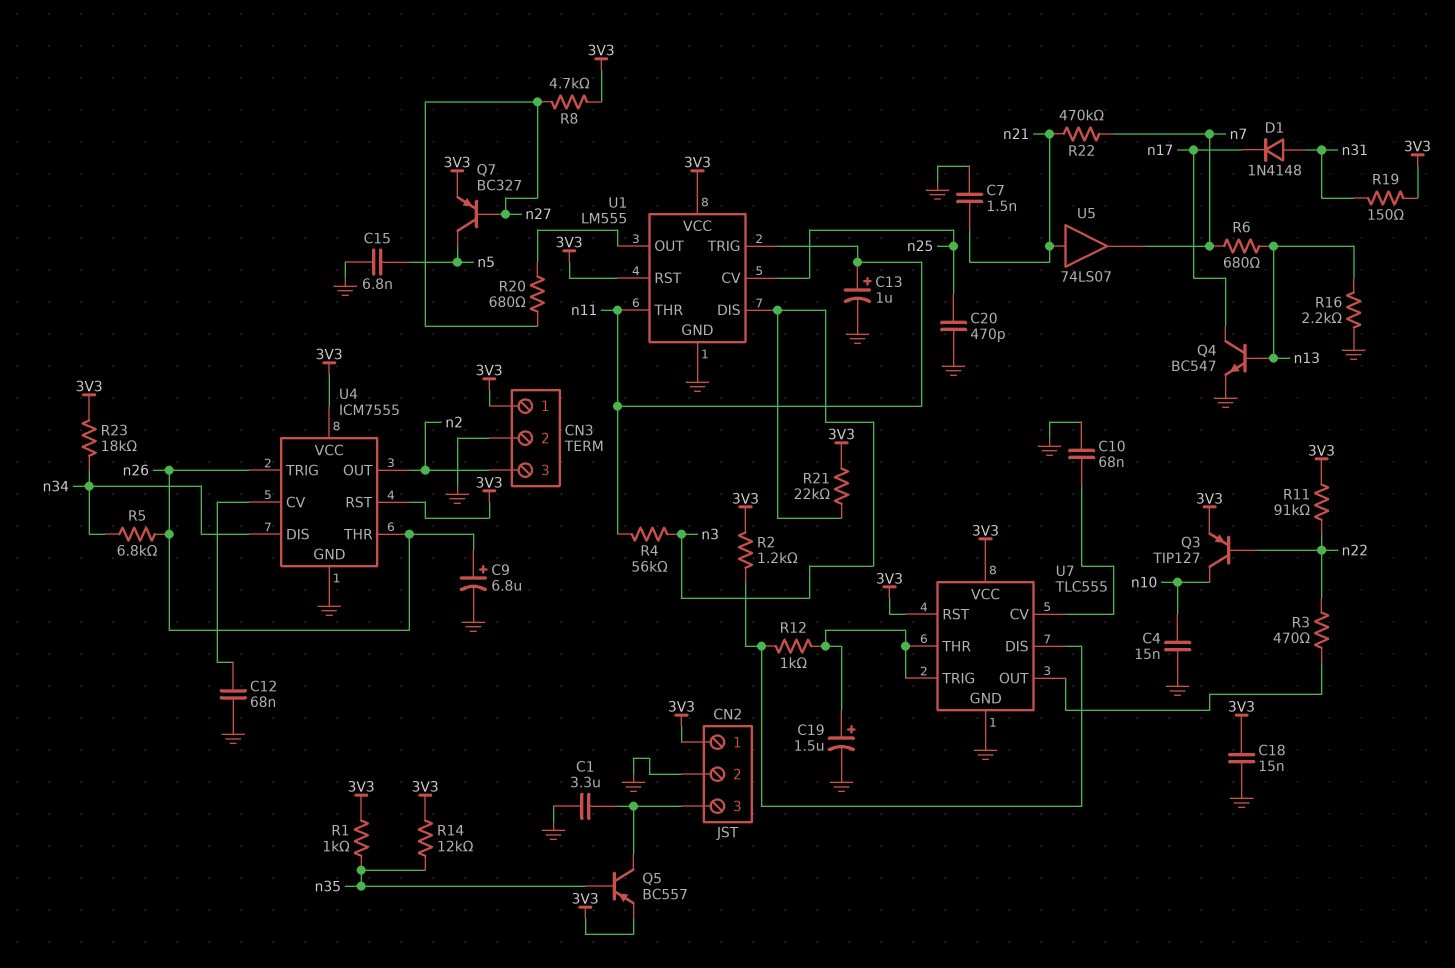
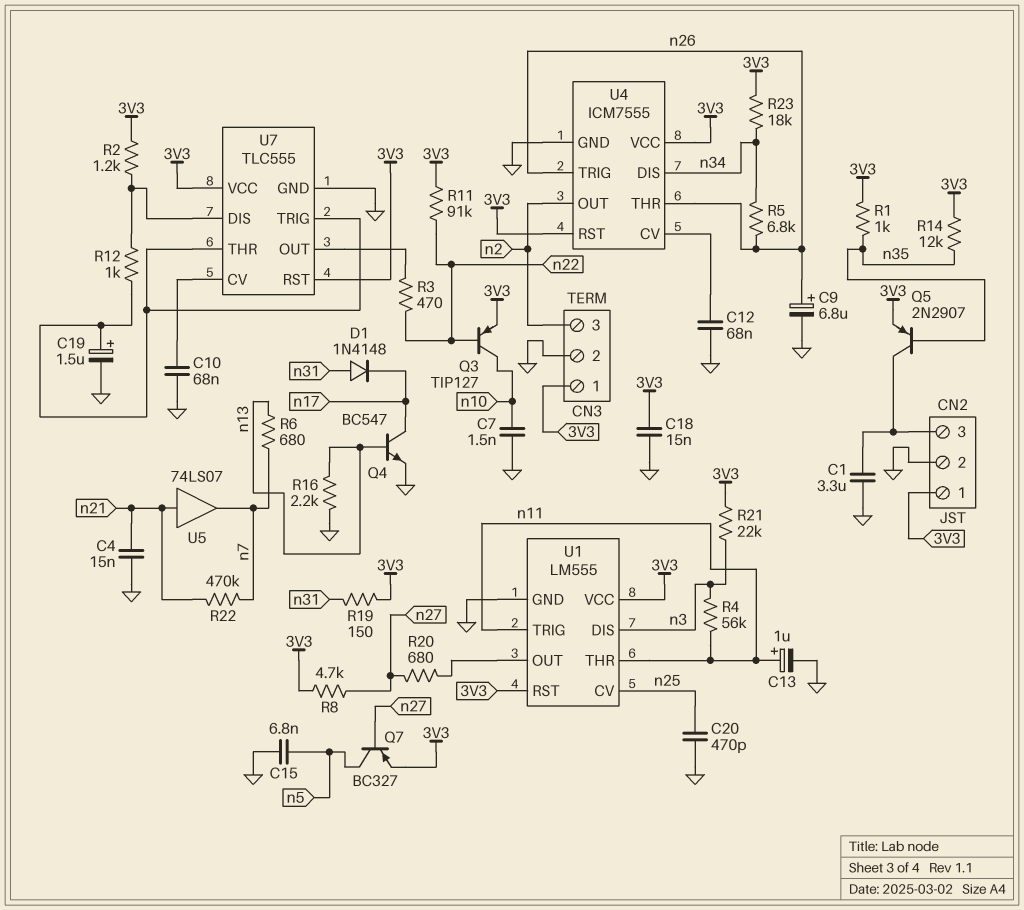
C4: 15nF (GND, n10) -> 15nF (GND, n21)
C7: 1.5nF (GND, n21) -> 1.5nF (GND, n10)
Q5: PNP BC557 (B n35, C CN2/3, E 3V3) -> PNP 2N2907 (B n35, C CN2/3, E 3V3)

